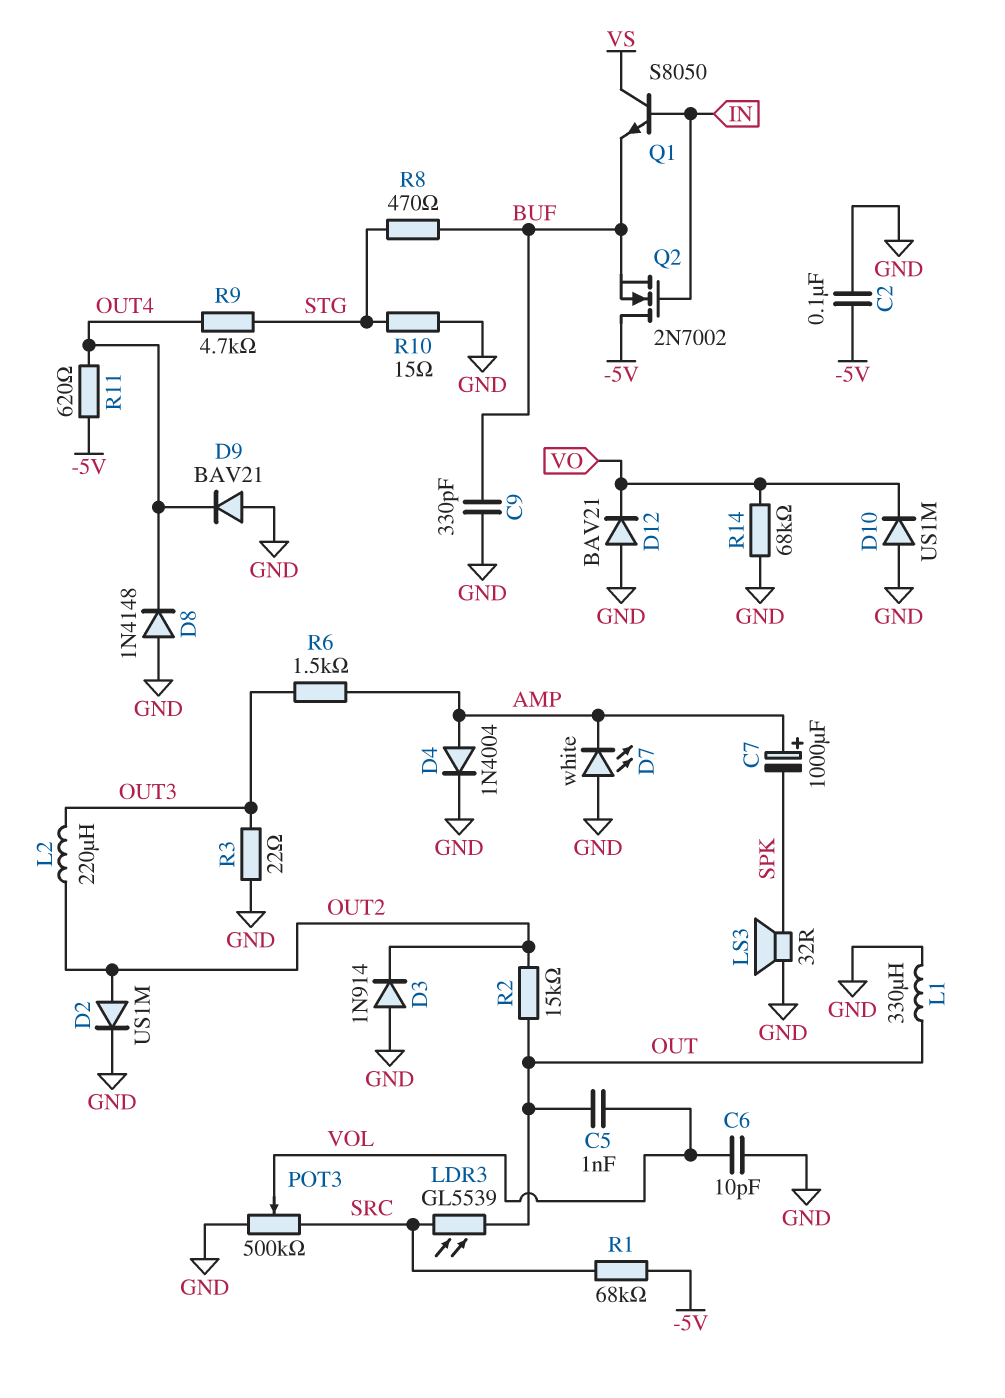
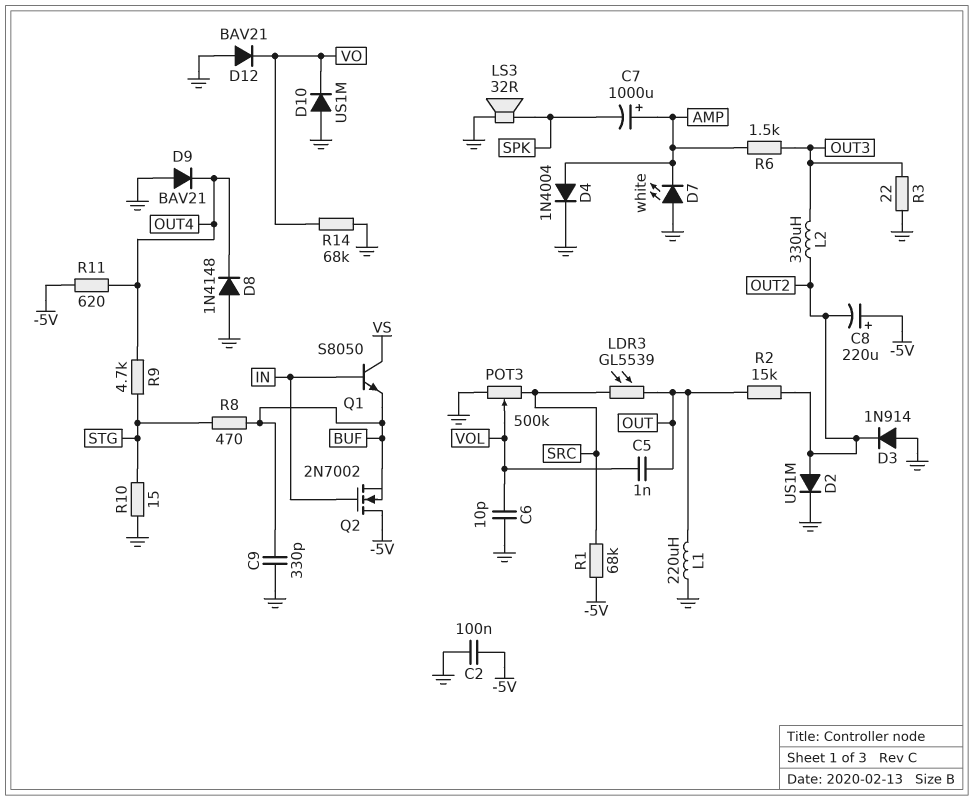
C8: none -> 220uF (plus -5V, minus OUT2)
L1: 330uH (GND, OUT) -> 220uH (GND, OUT)
L2: 220uH (OUT2, OUT3) -> 330uH (OUT2, OUT3)

